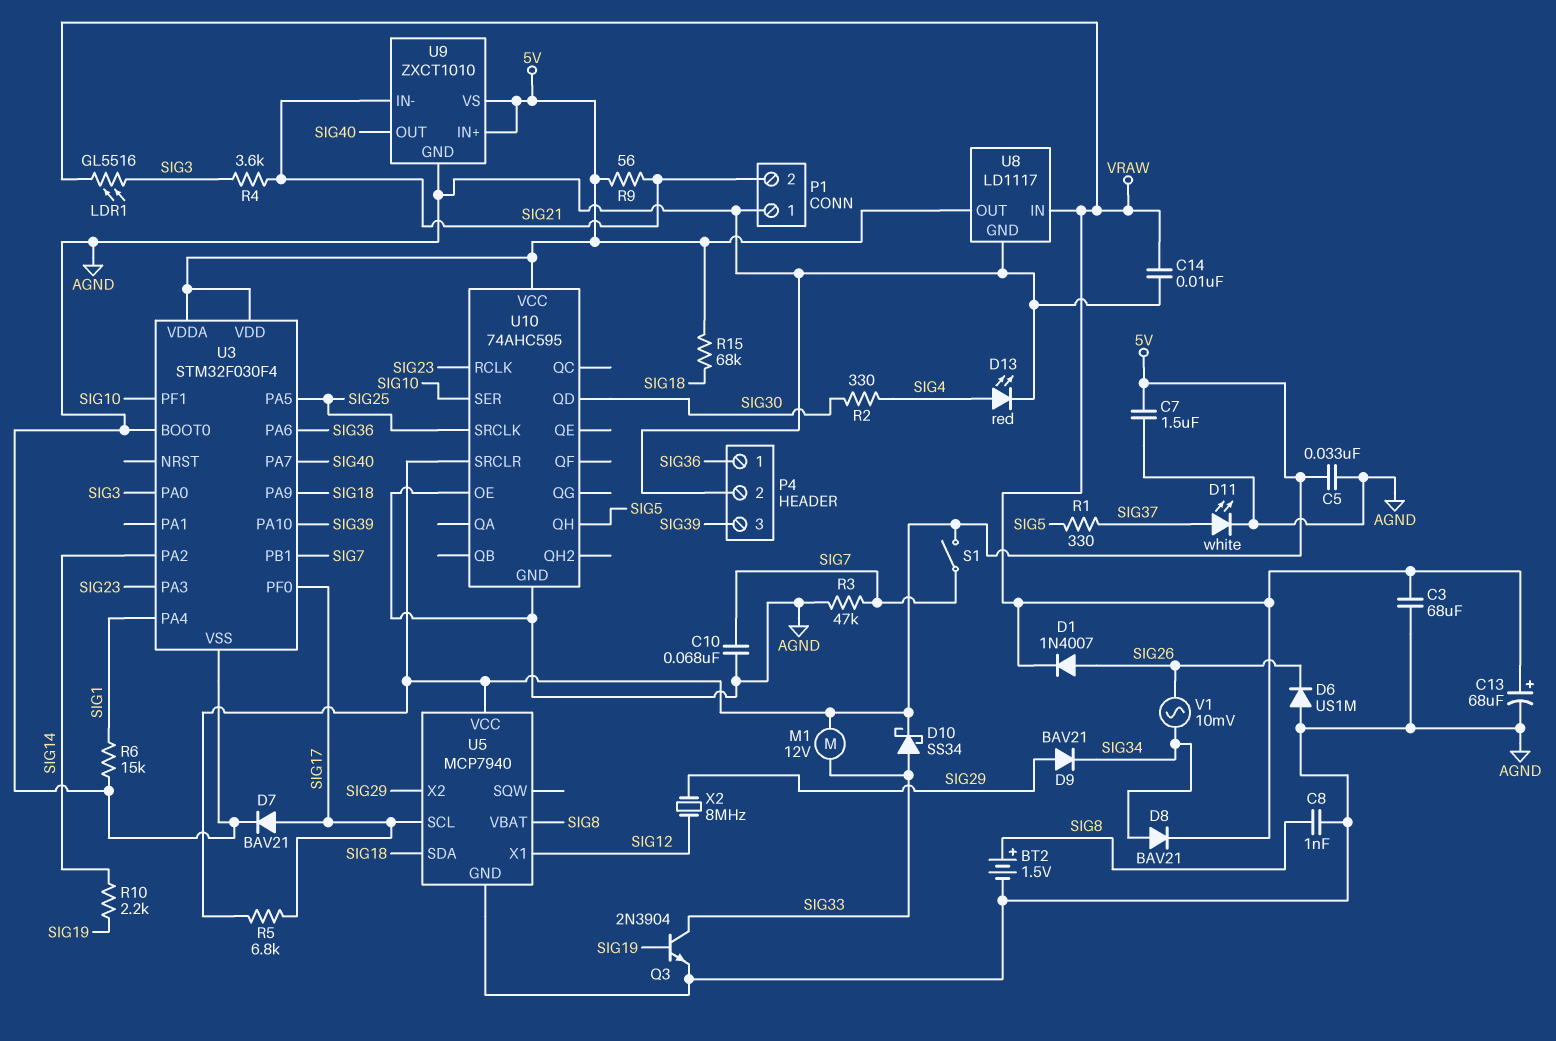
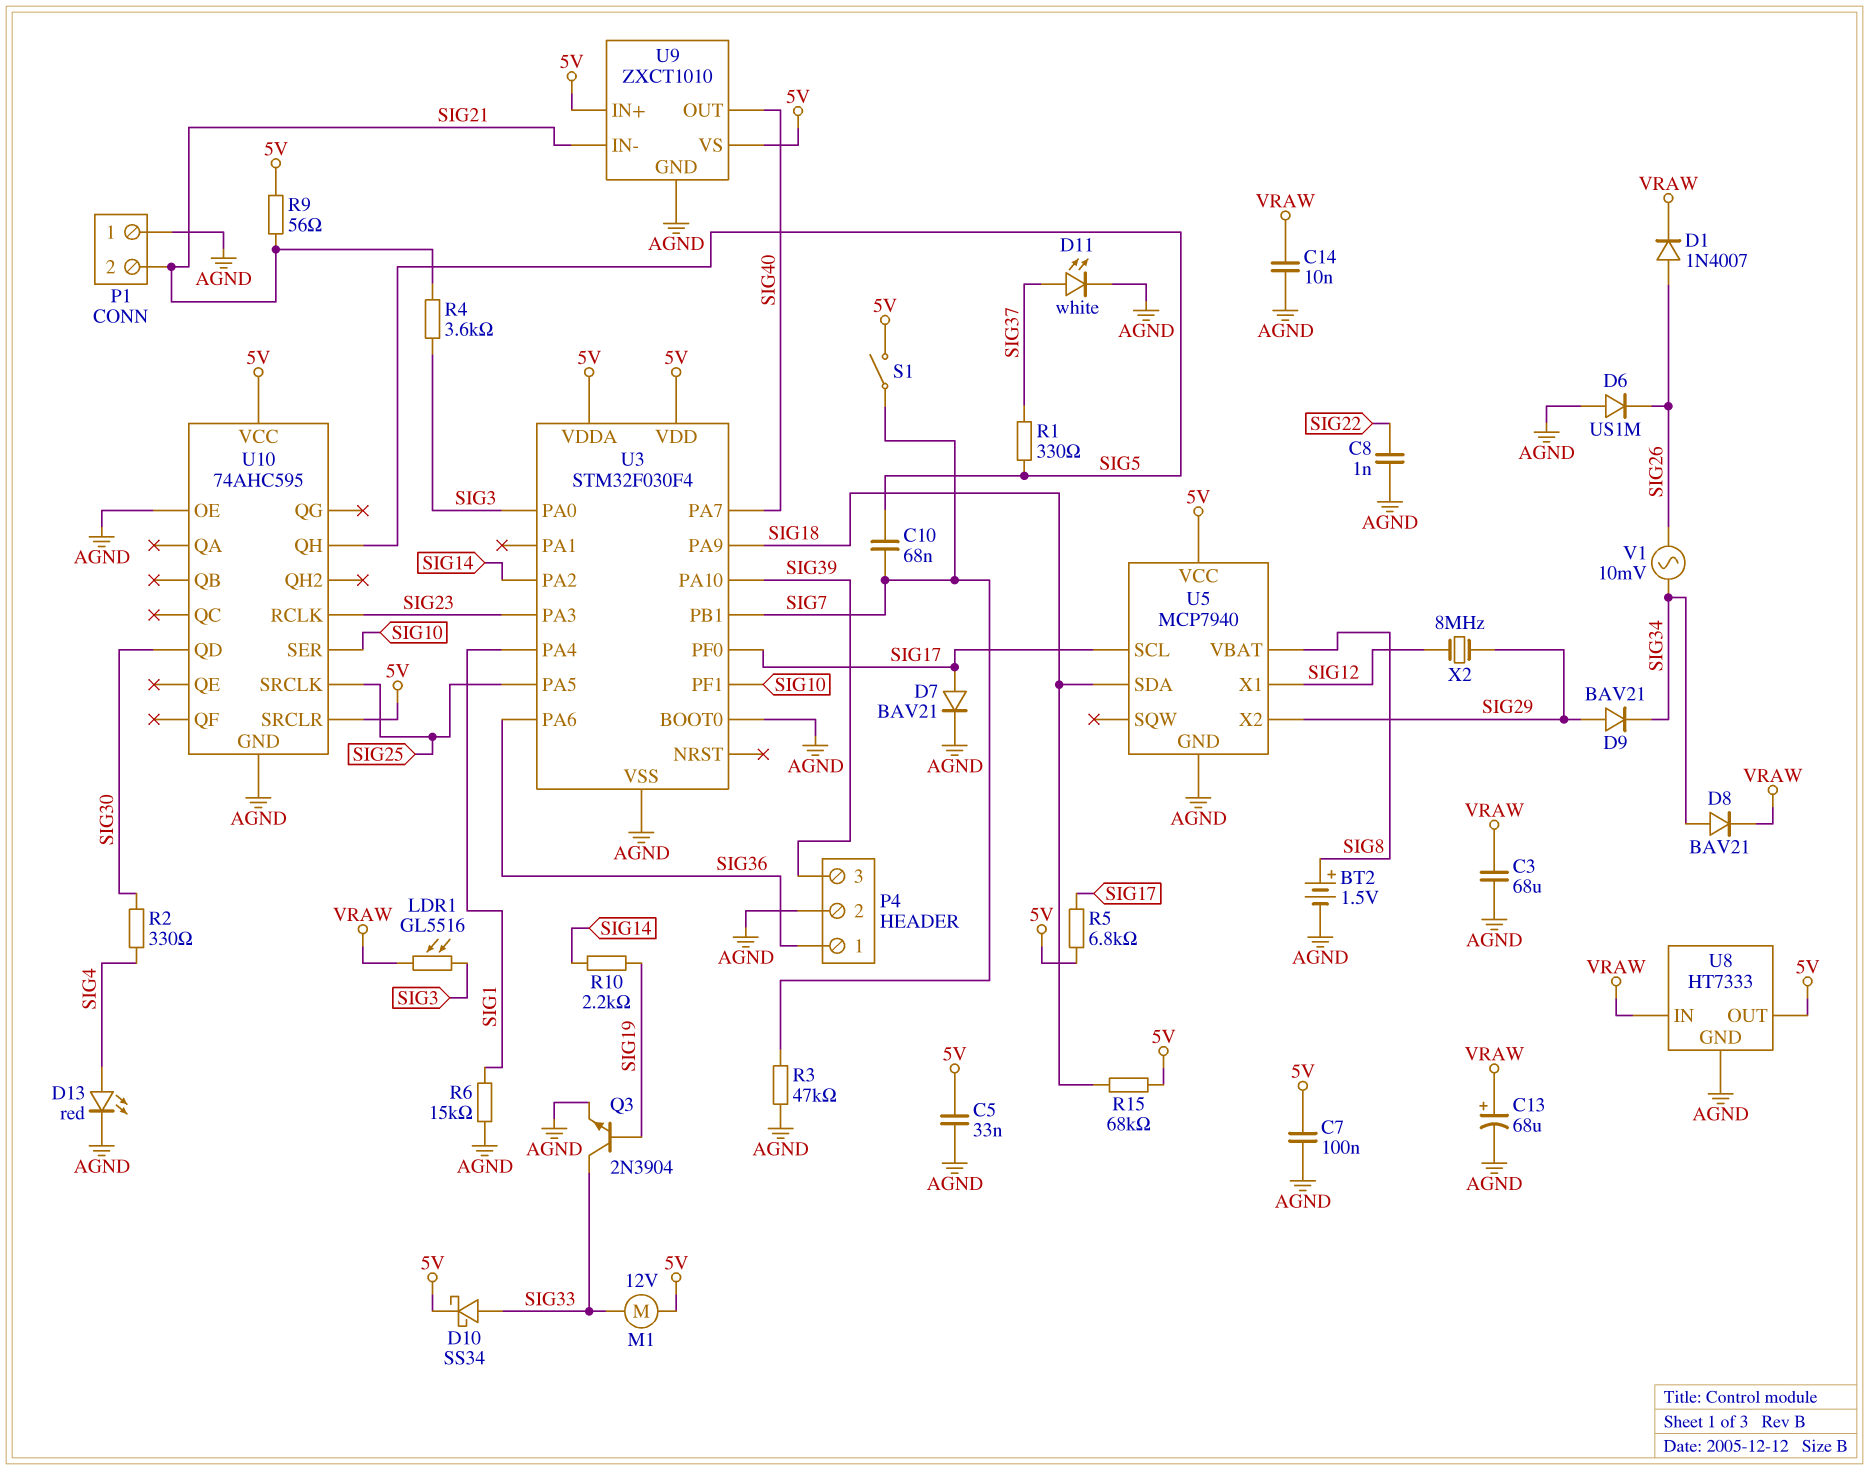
C7: 1.5uF (5V, AGND) -> 100nF (5V, AGND)
C8: 1nF (AGND, SIG8) -> 1nF (AGND, SIG22)
C10: 68nF (AGND, SIG7) -> 68nF (SIG5, SIG7)
U8: LD1117 -> HT7333

